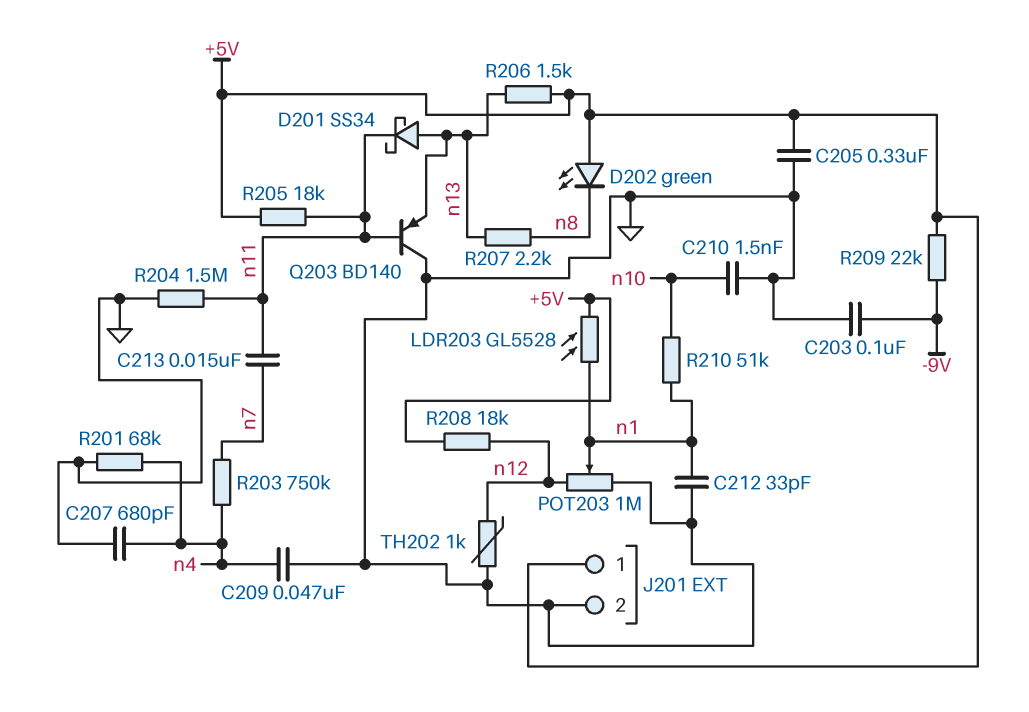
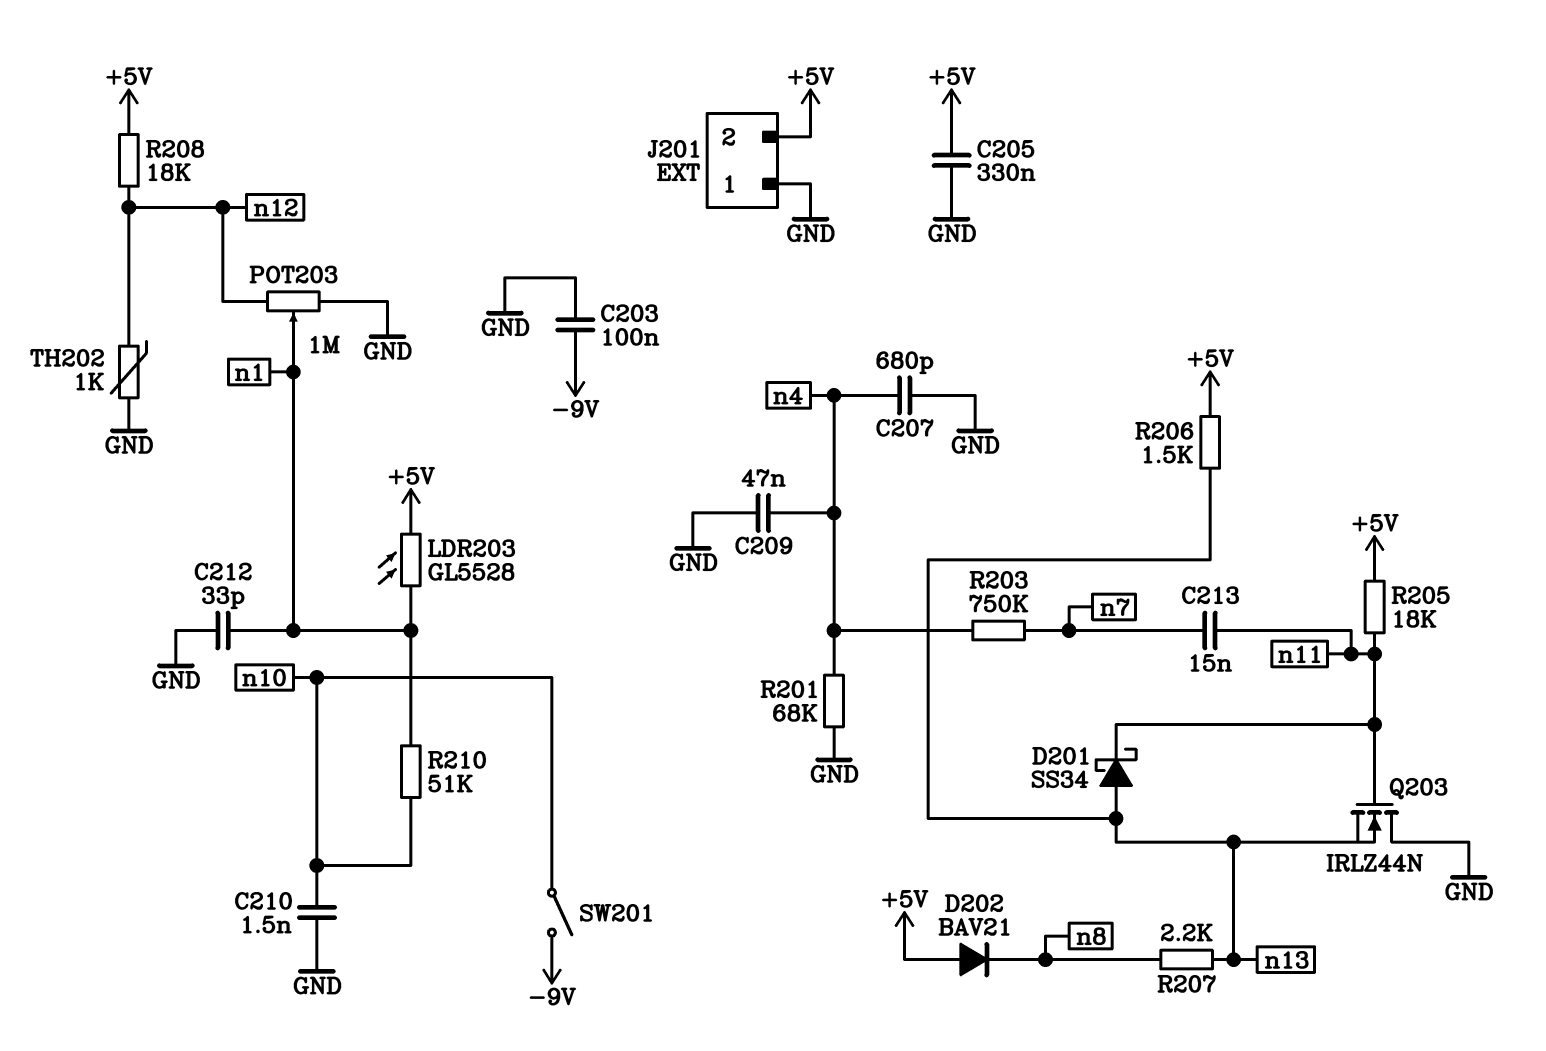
D202: LED green (A +5V, K n8) -> diode BAV21 (A +5V, K n8)
J201 pin 1: +5V -> GND
J201 pin 2: GND -> +5V
Q203: PNP BD140 (B n11, C GND, E n13) -> NMOS IRLZ44N (G n11, D GND, S n13)
R204: 1.5M (GND, n11) -> none
R209: 22k (+5V, -9V) -> none
SW201: none -> switch (-9V, n10)

